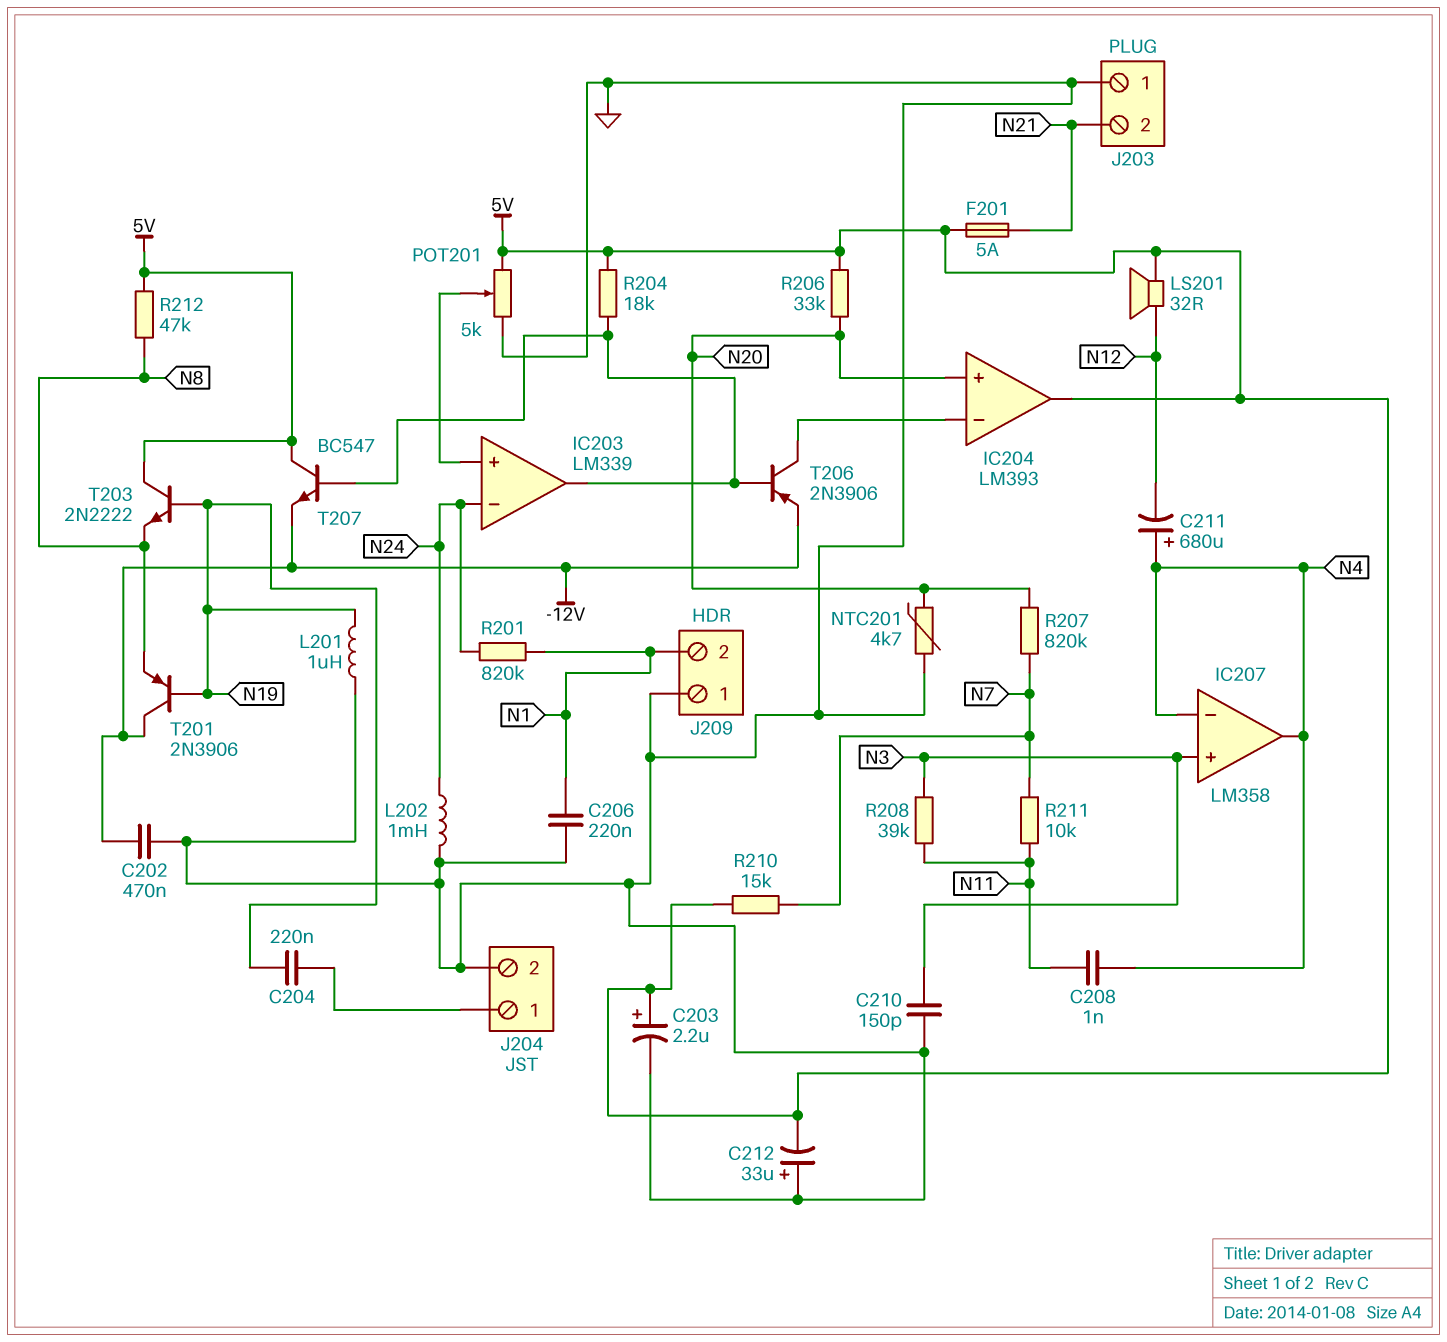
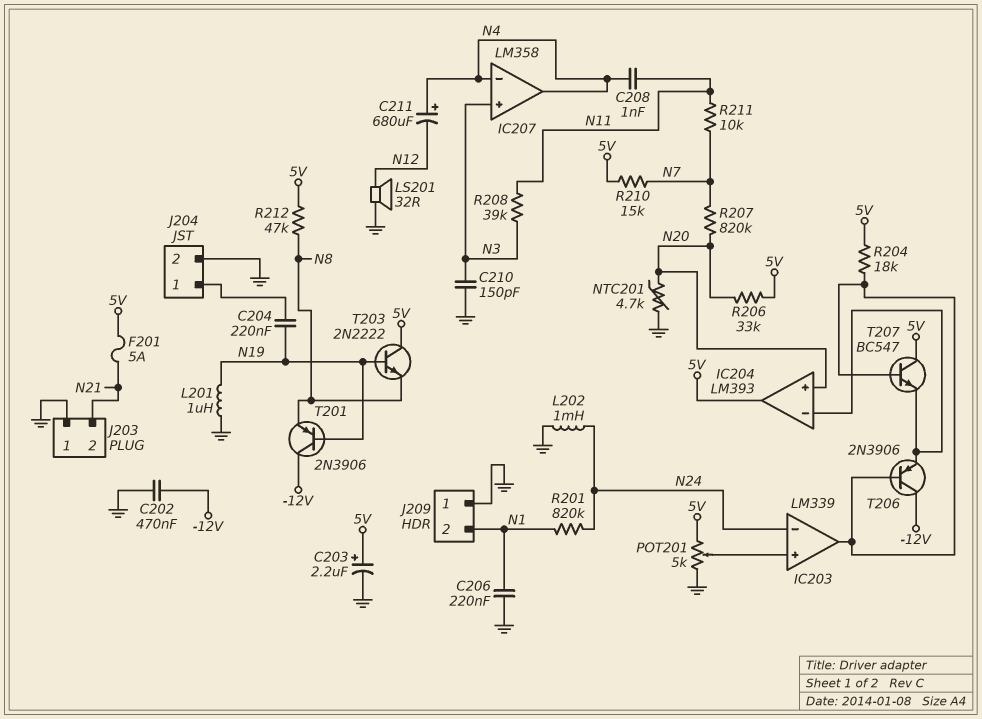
C212: 33uF (plus GND, minus 5V) -> none
LS201: speaker 32R (5V, N12) -> speaker 32R (GND, N12)
T206: PNP 2N3906 (B IC203/out, C IC204/in-, E -12V) -> PNP 2N3906 (B IC203/out, C -12V, E IC204/in-)
T207: NPN BC547 (B IC203/out, C 5V, E -12V) -> NPN BC547 (B IC203/out, C 5V, E IC204/in-)

